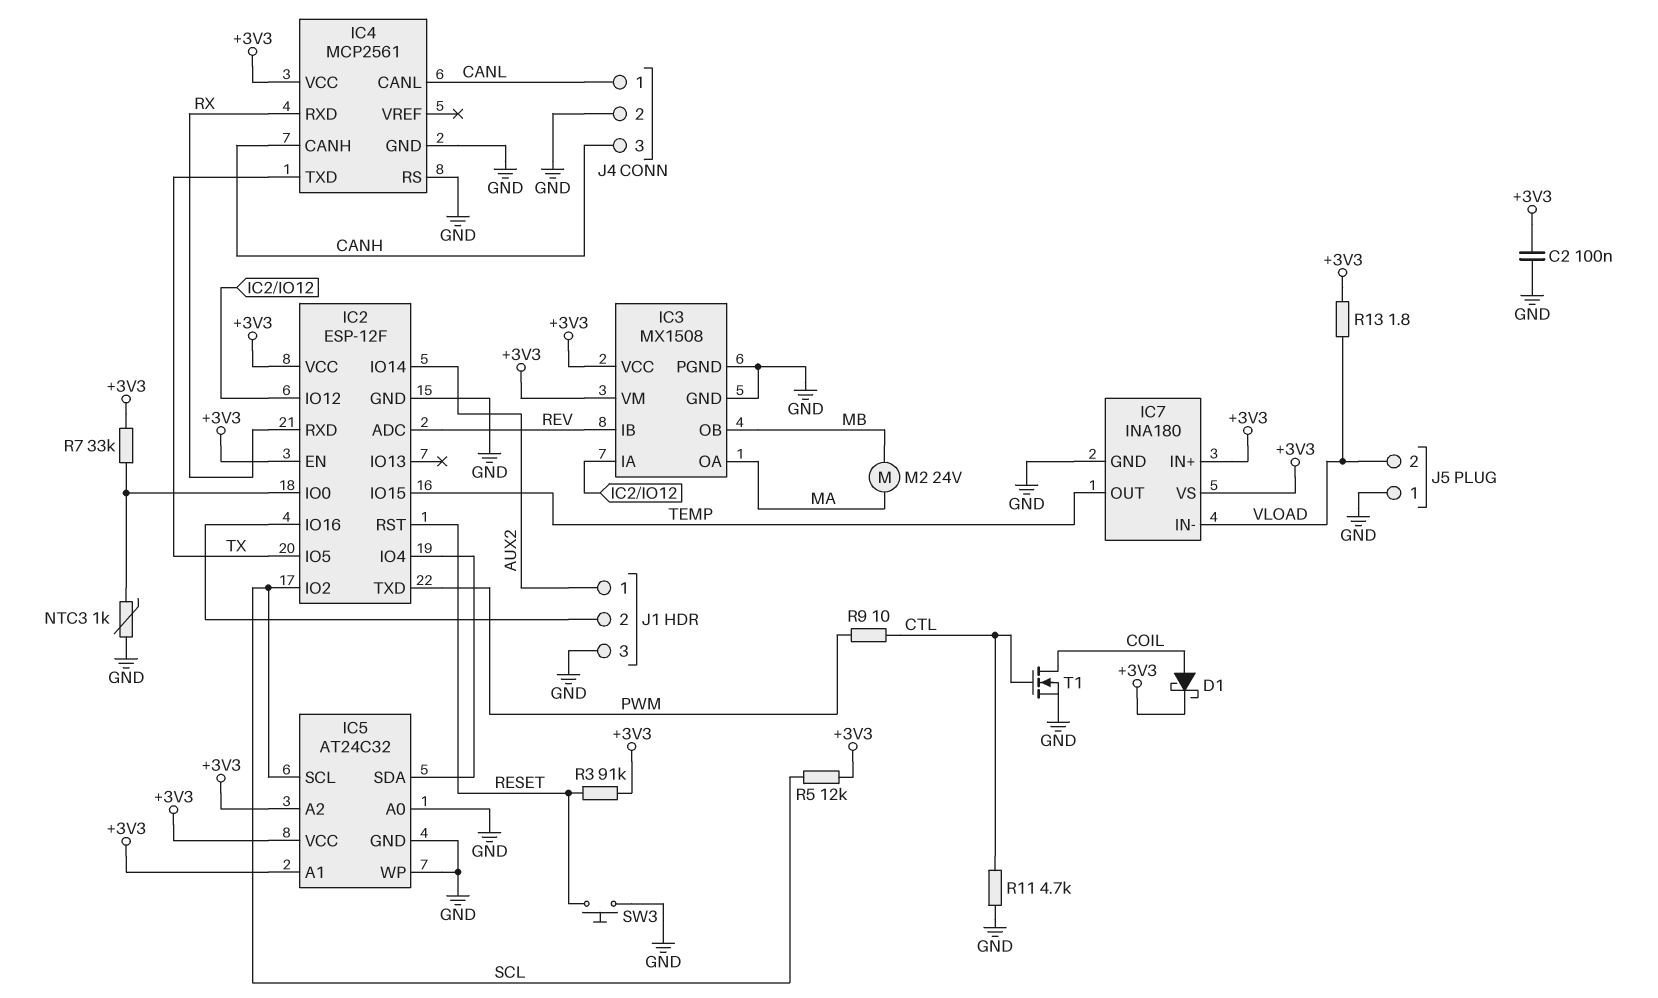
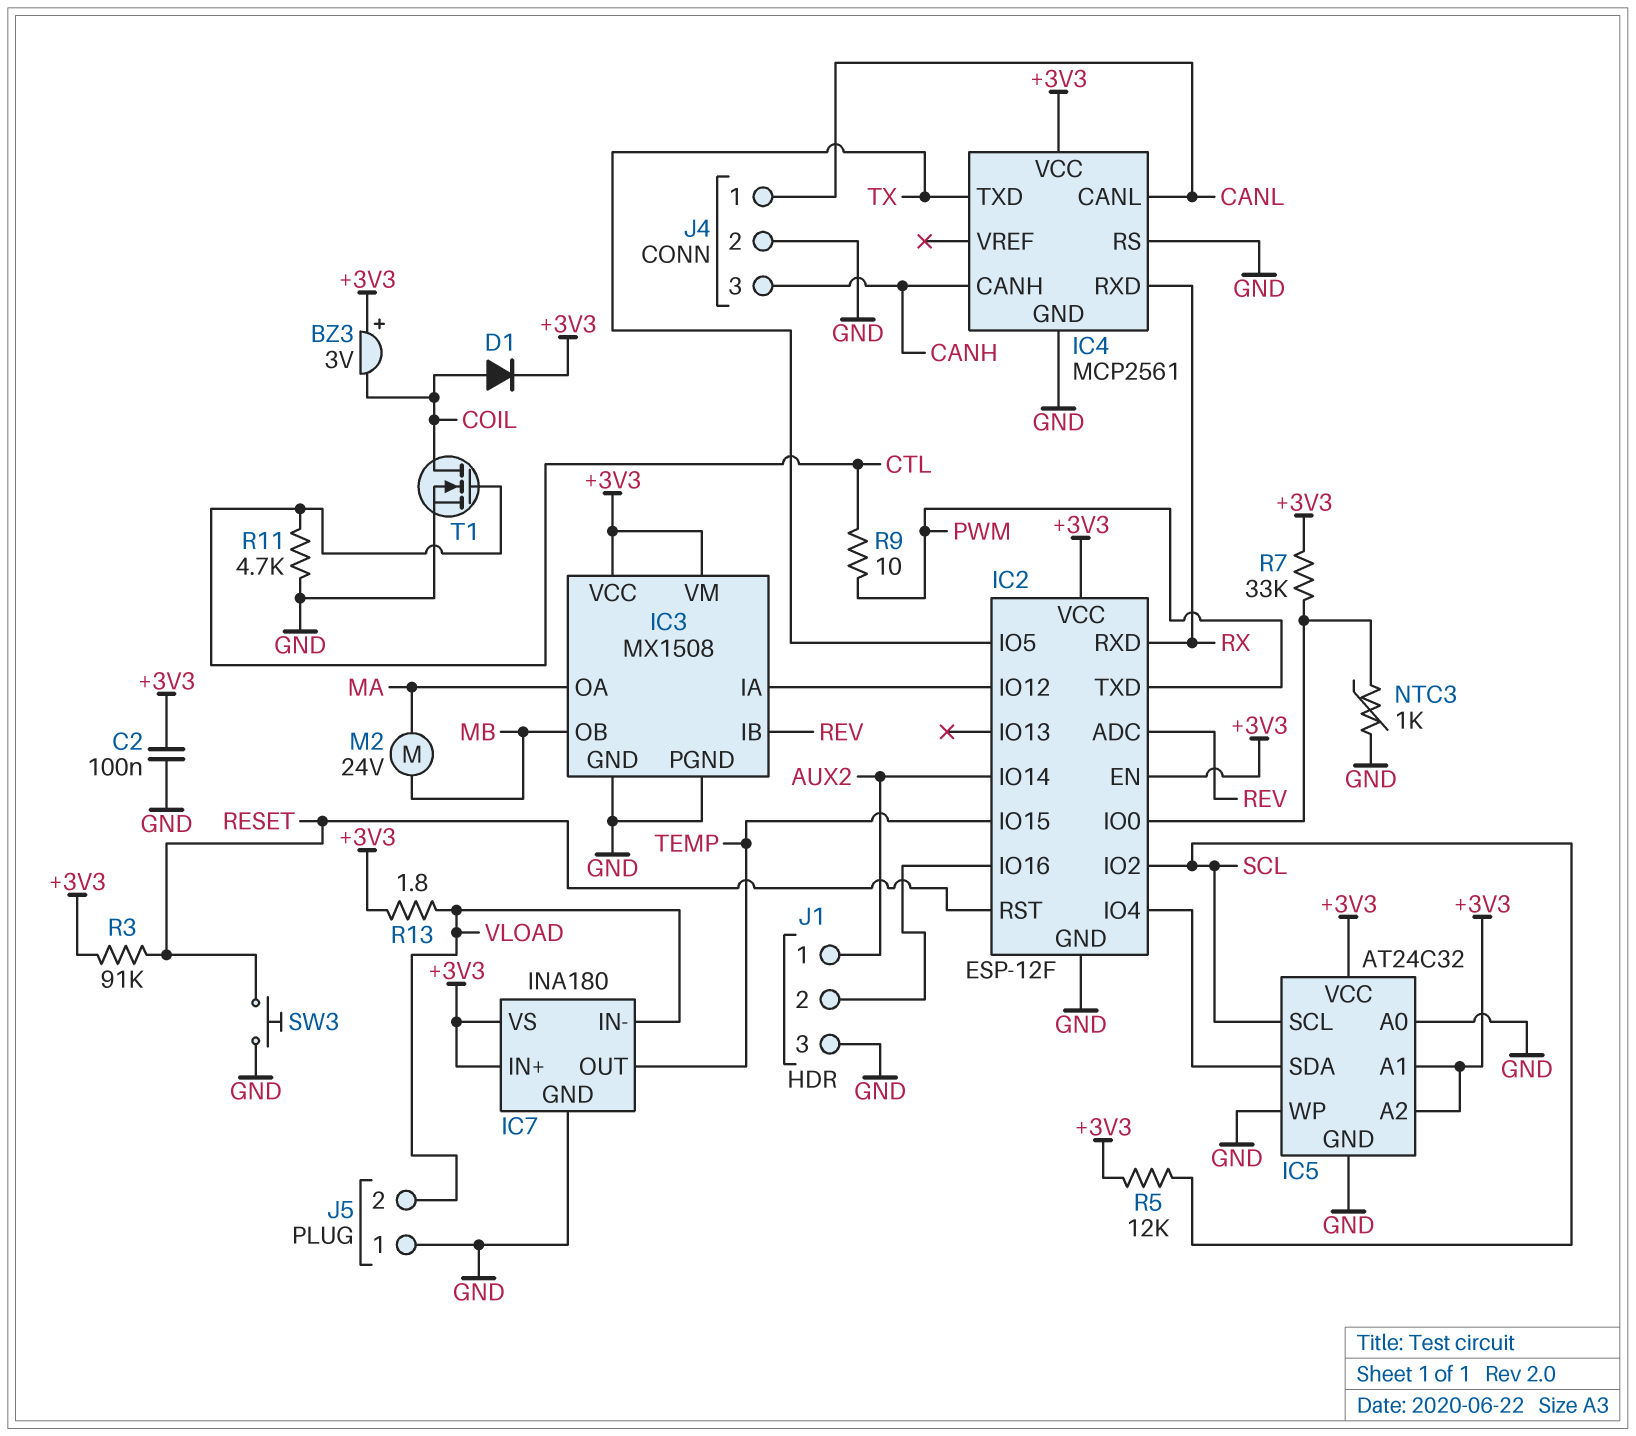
BZ3: none -> buzzer 3V (plus +3V3, minus COIL)
D1: schottky (A COIL, K +3V3) -> diode (A COIL, K +3V3)

